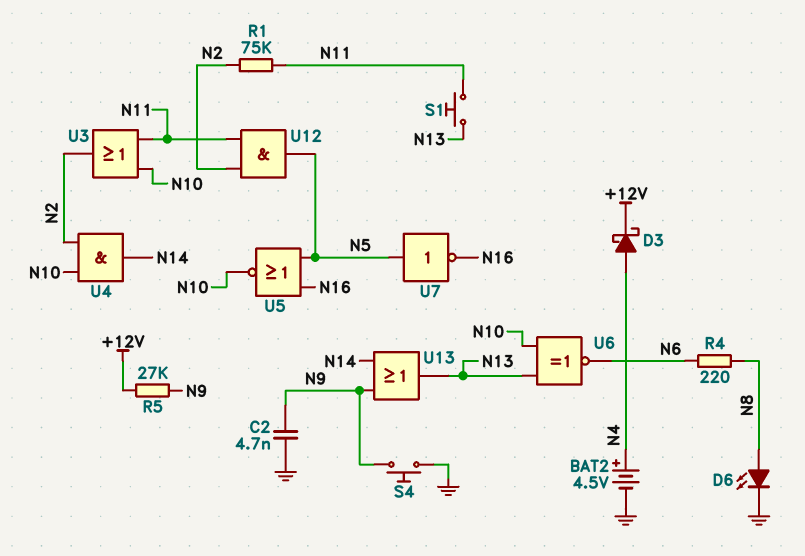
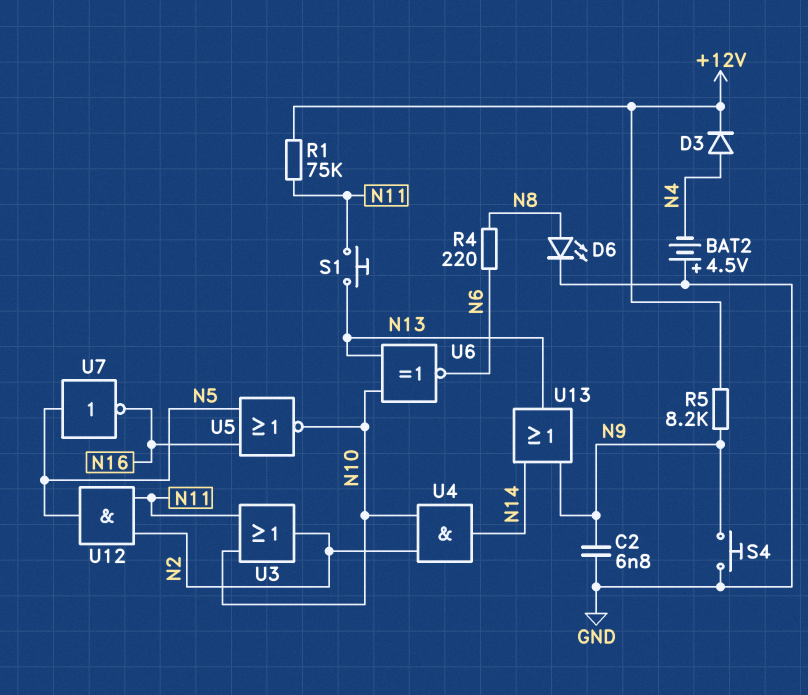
BAT2: 4.5V (plus N4, minus GND) -> 4.5V (plus GND, minus N4)
C2: 4.7nF (GND, N9) -> 6.8nF (GND, N9)
D3: schottky (A N4, K +12V) -> diode (A N4, K +12V)
R1: 75k (N2, N11) -> 75k (+12V, N11)
R5: 27k (+12V, N9) -> 8.2k (+12V, N9)

